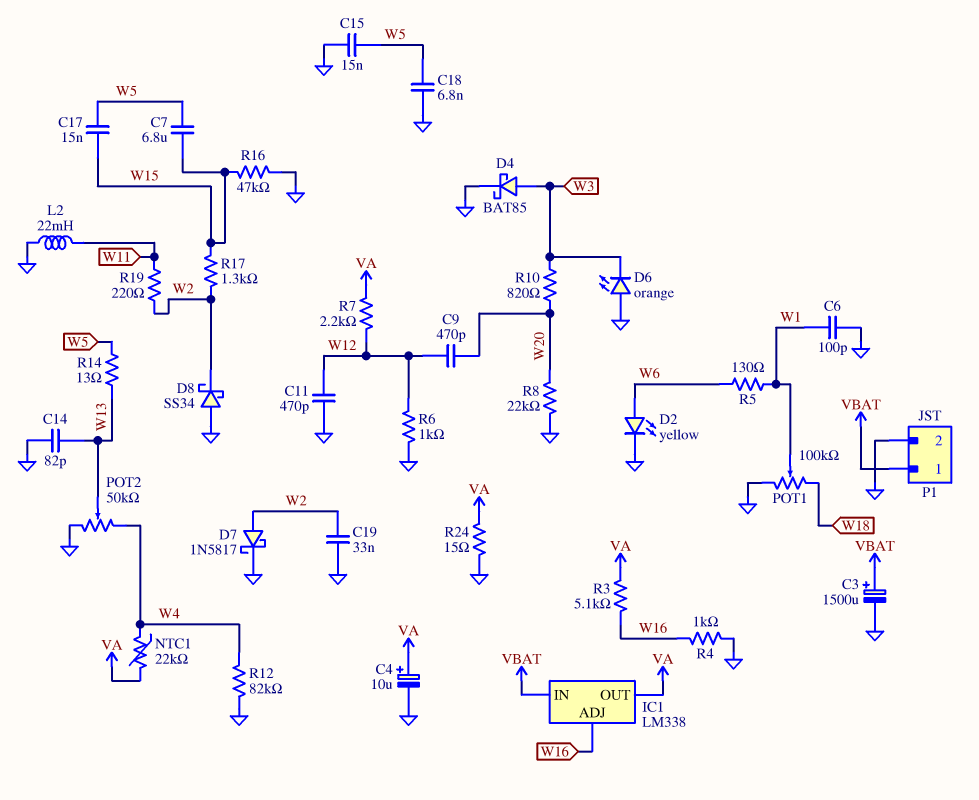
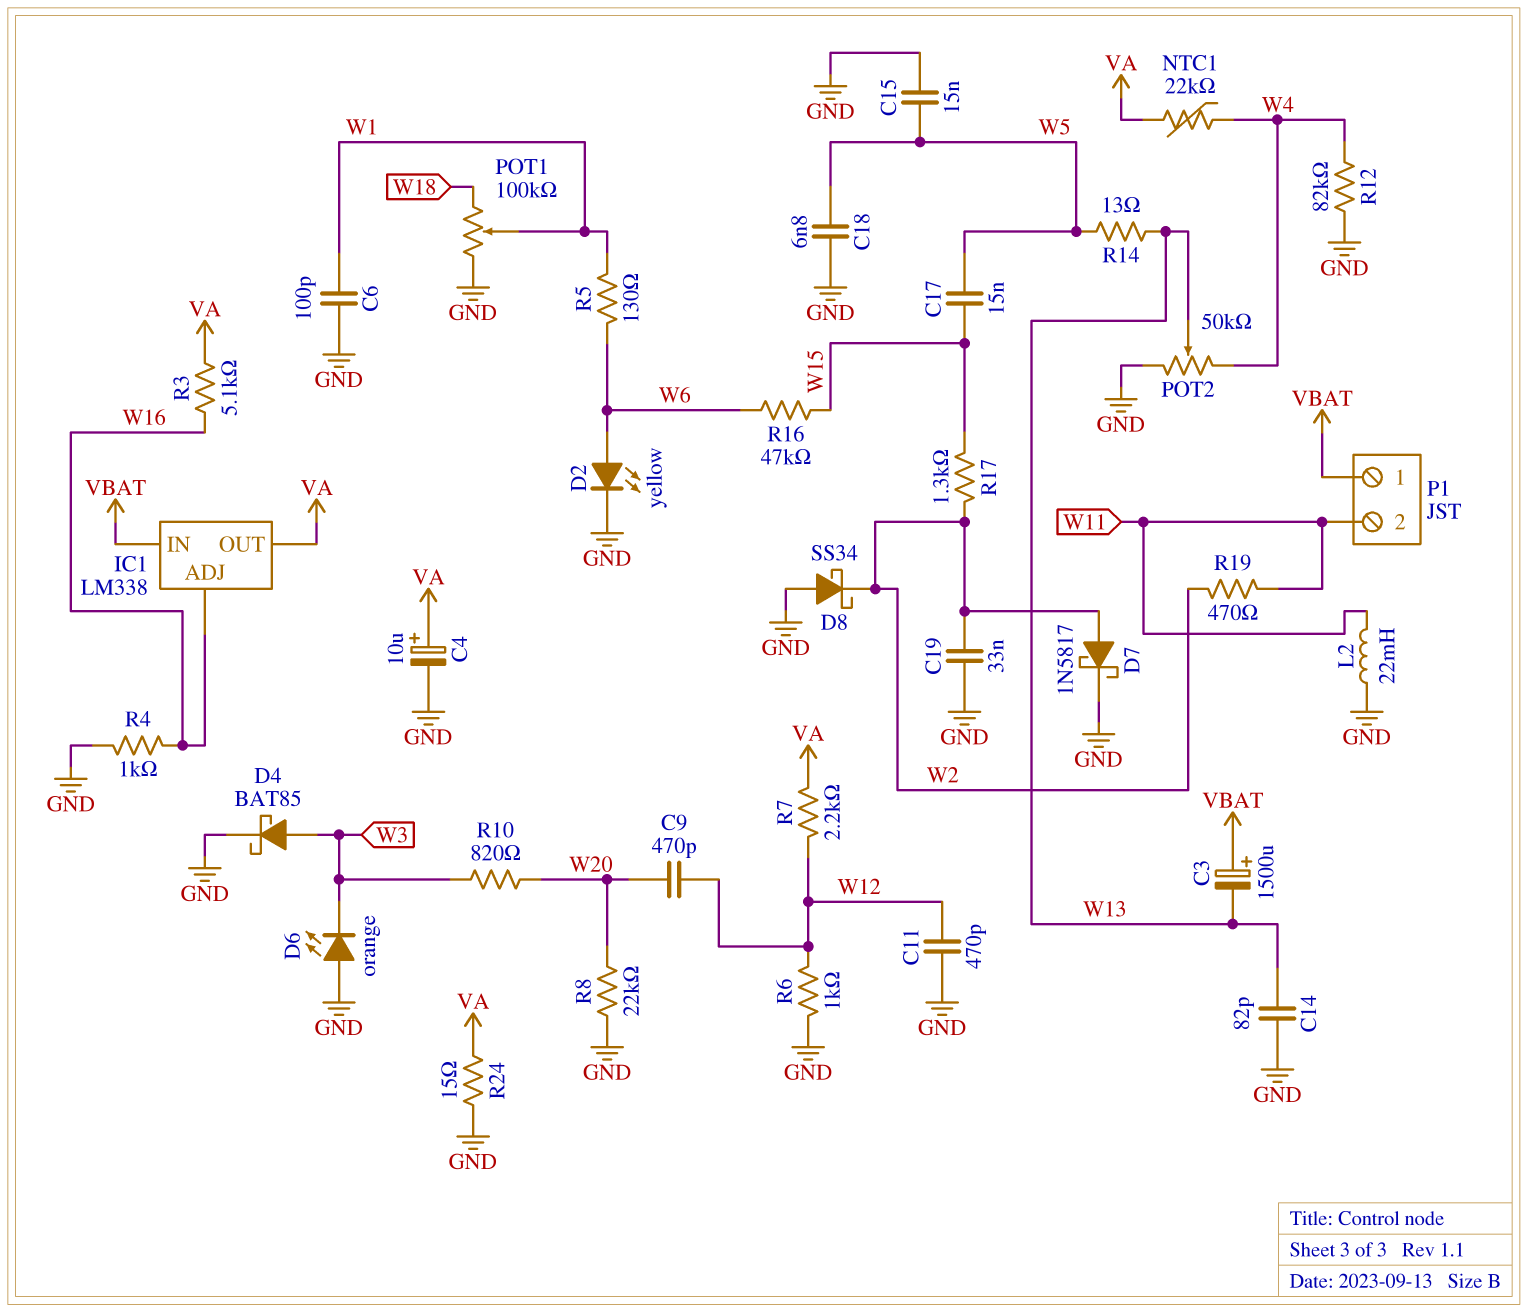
C3: 1500uF (plus VBAT, minus GND) -> 1500uF (plus VBAT, minus W13)
C7: 6.8uF (W5, W15) -> none
P1 pin 2: GND -> W11
R16: 47k (GND, W15) -> 47k (W6, W15)
R19: 220 (W2, W11) -> 470 (W2, W11)

